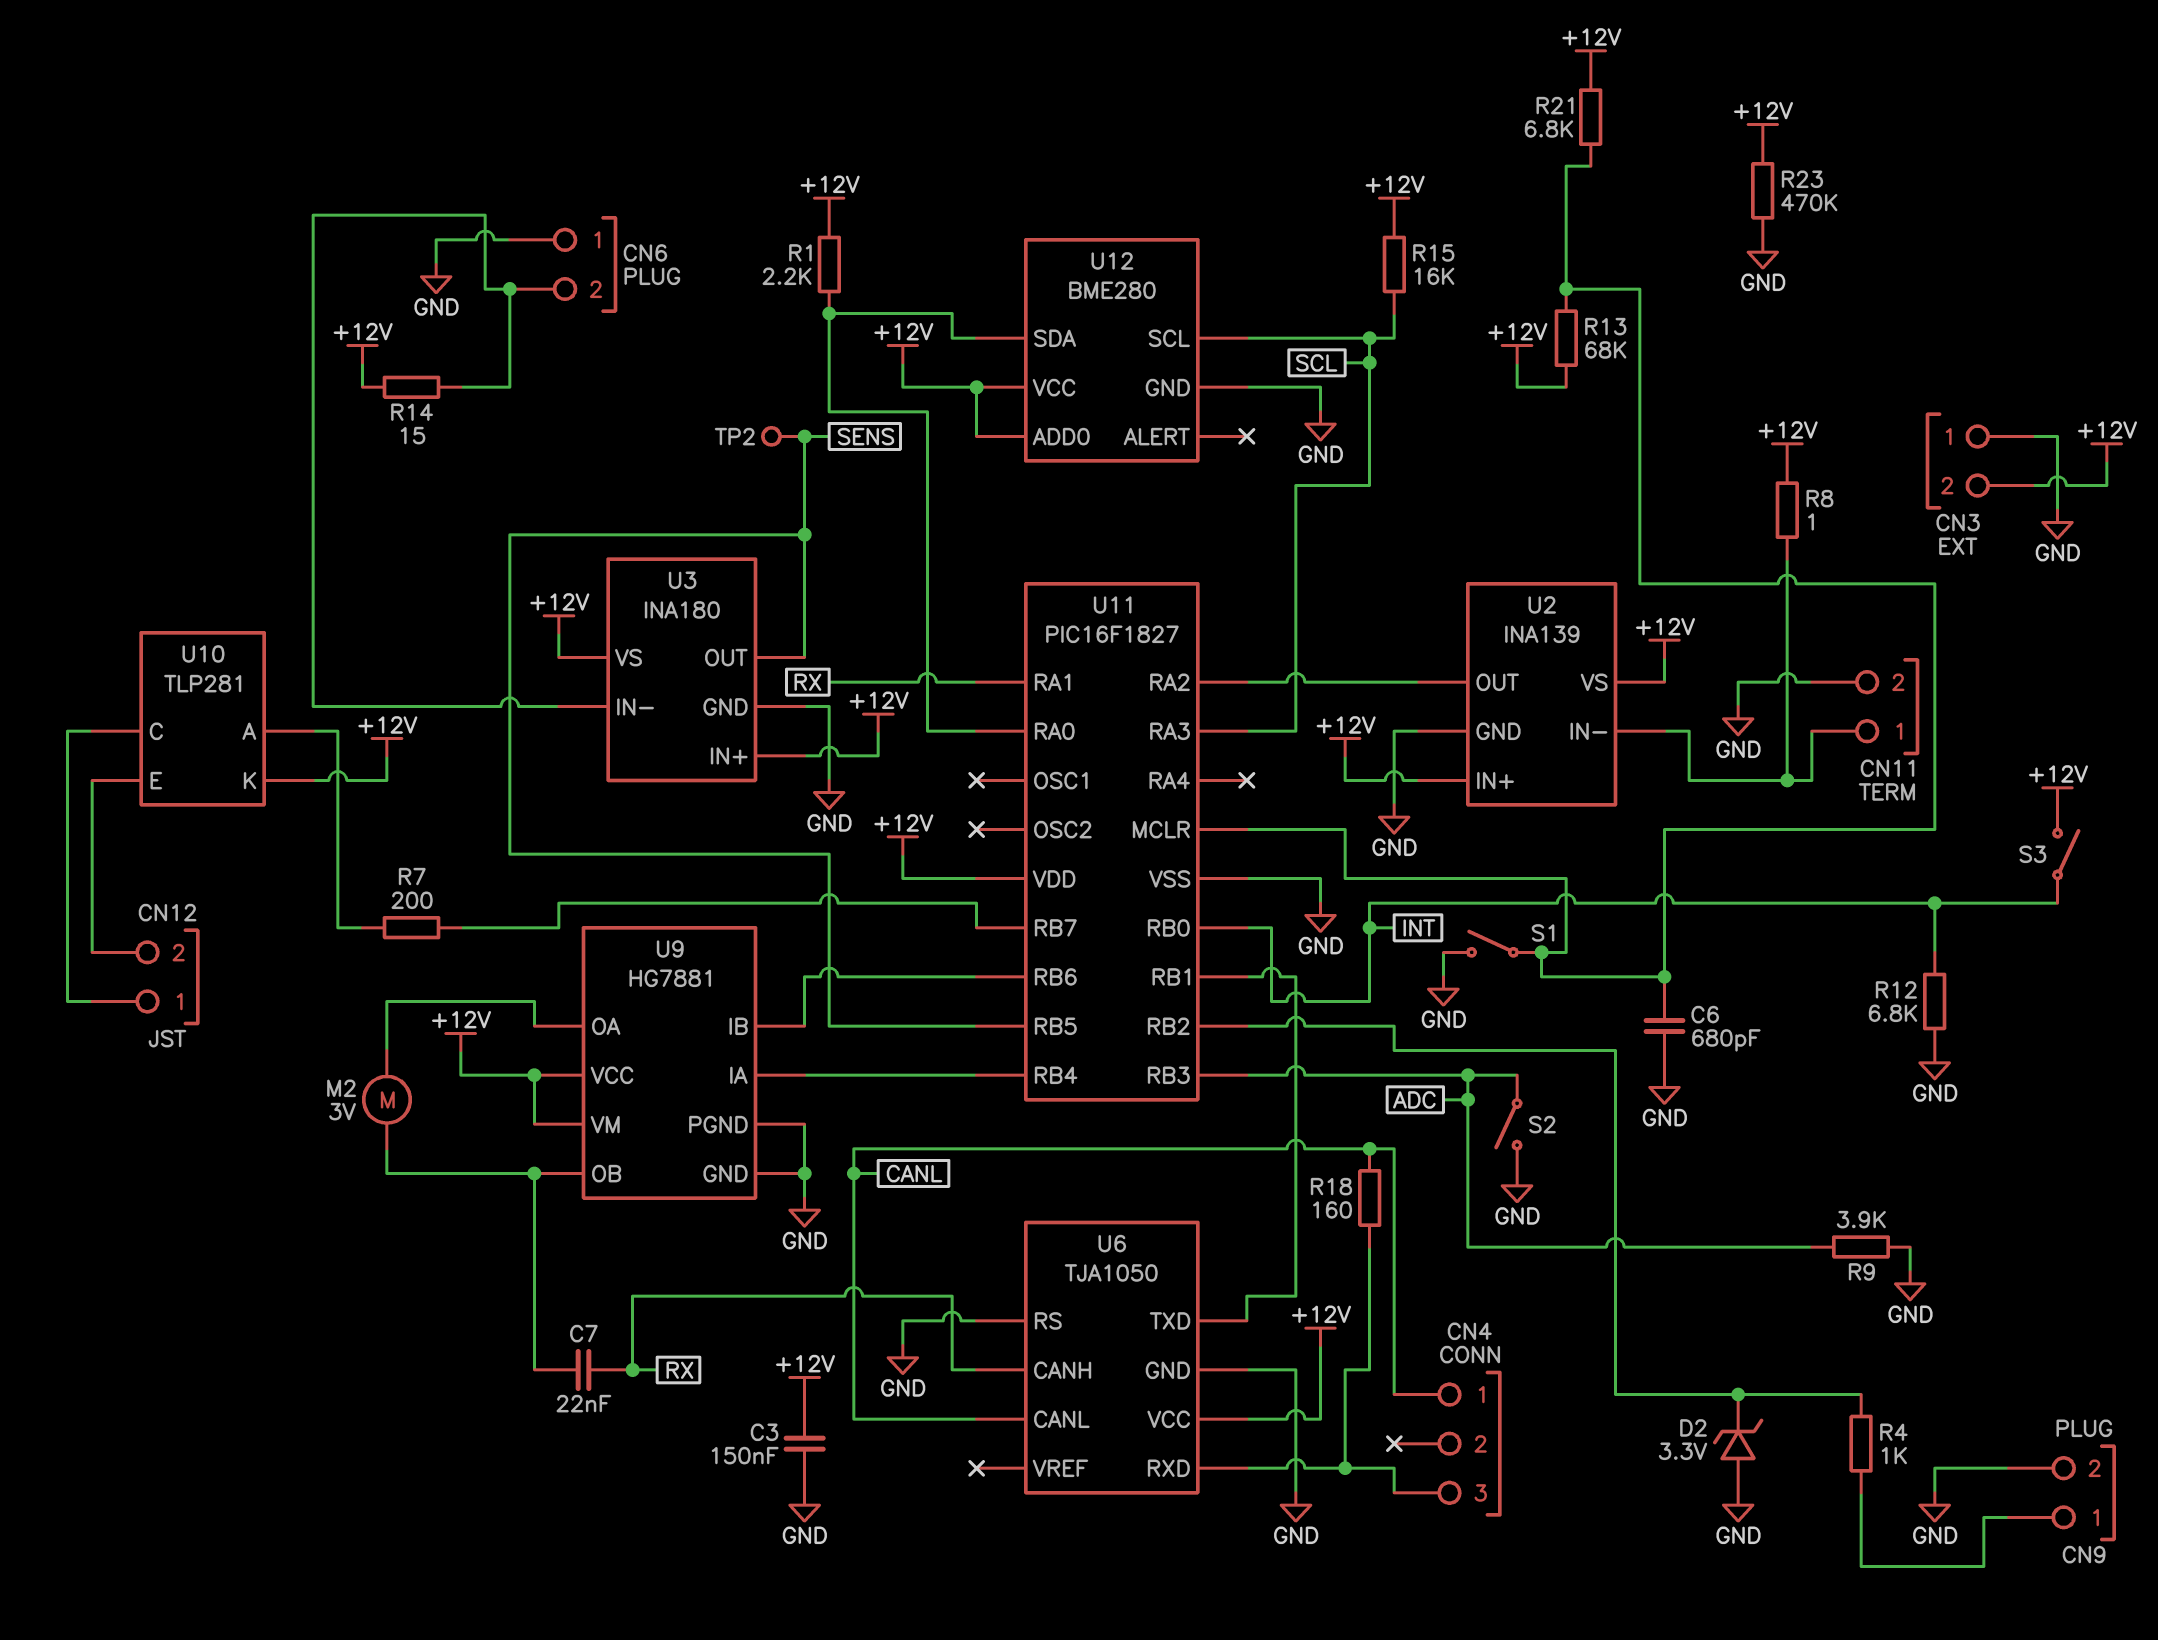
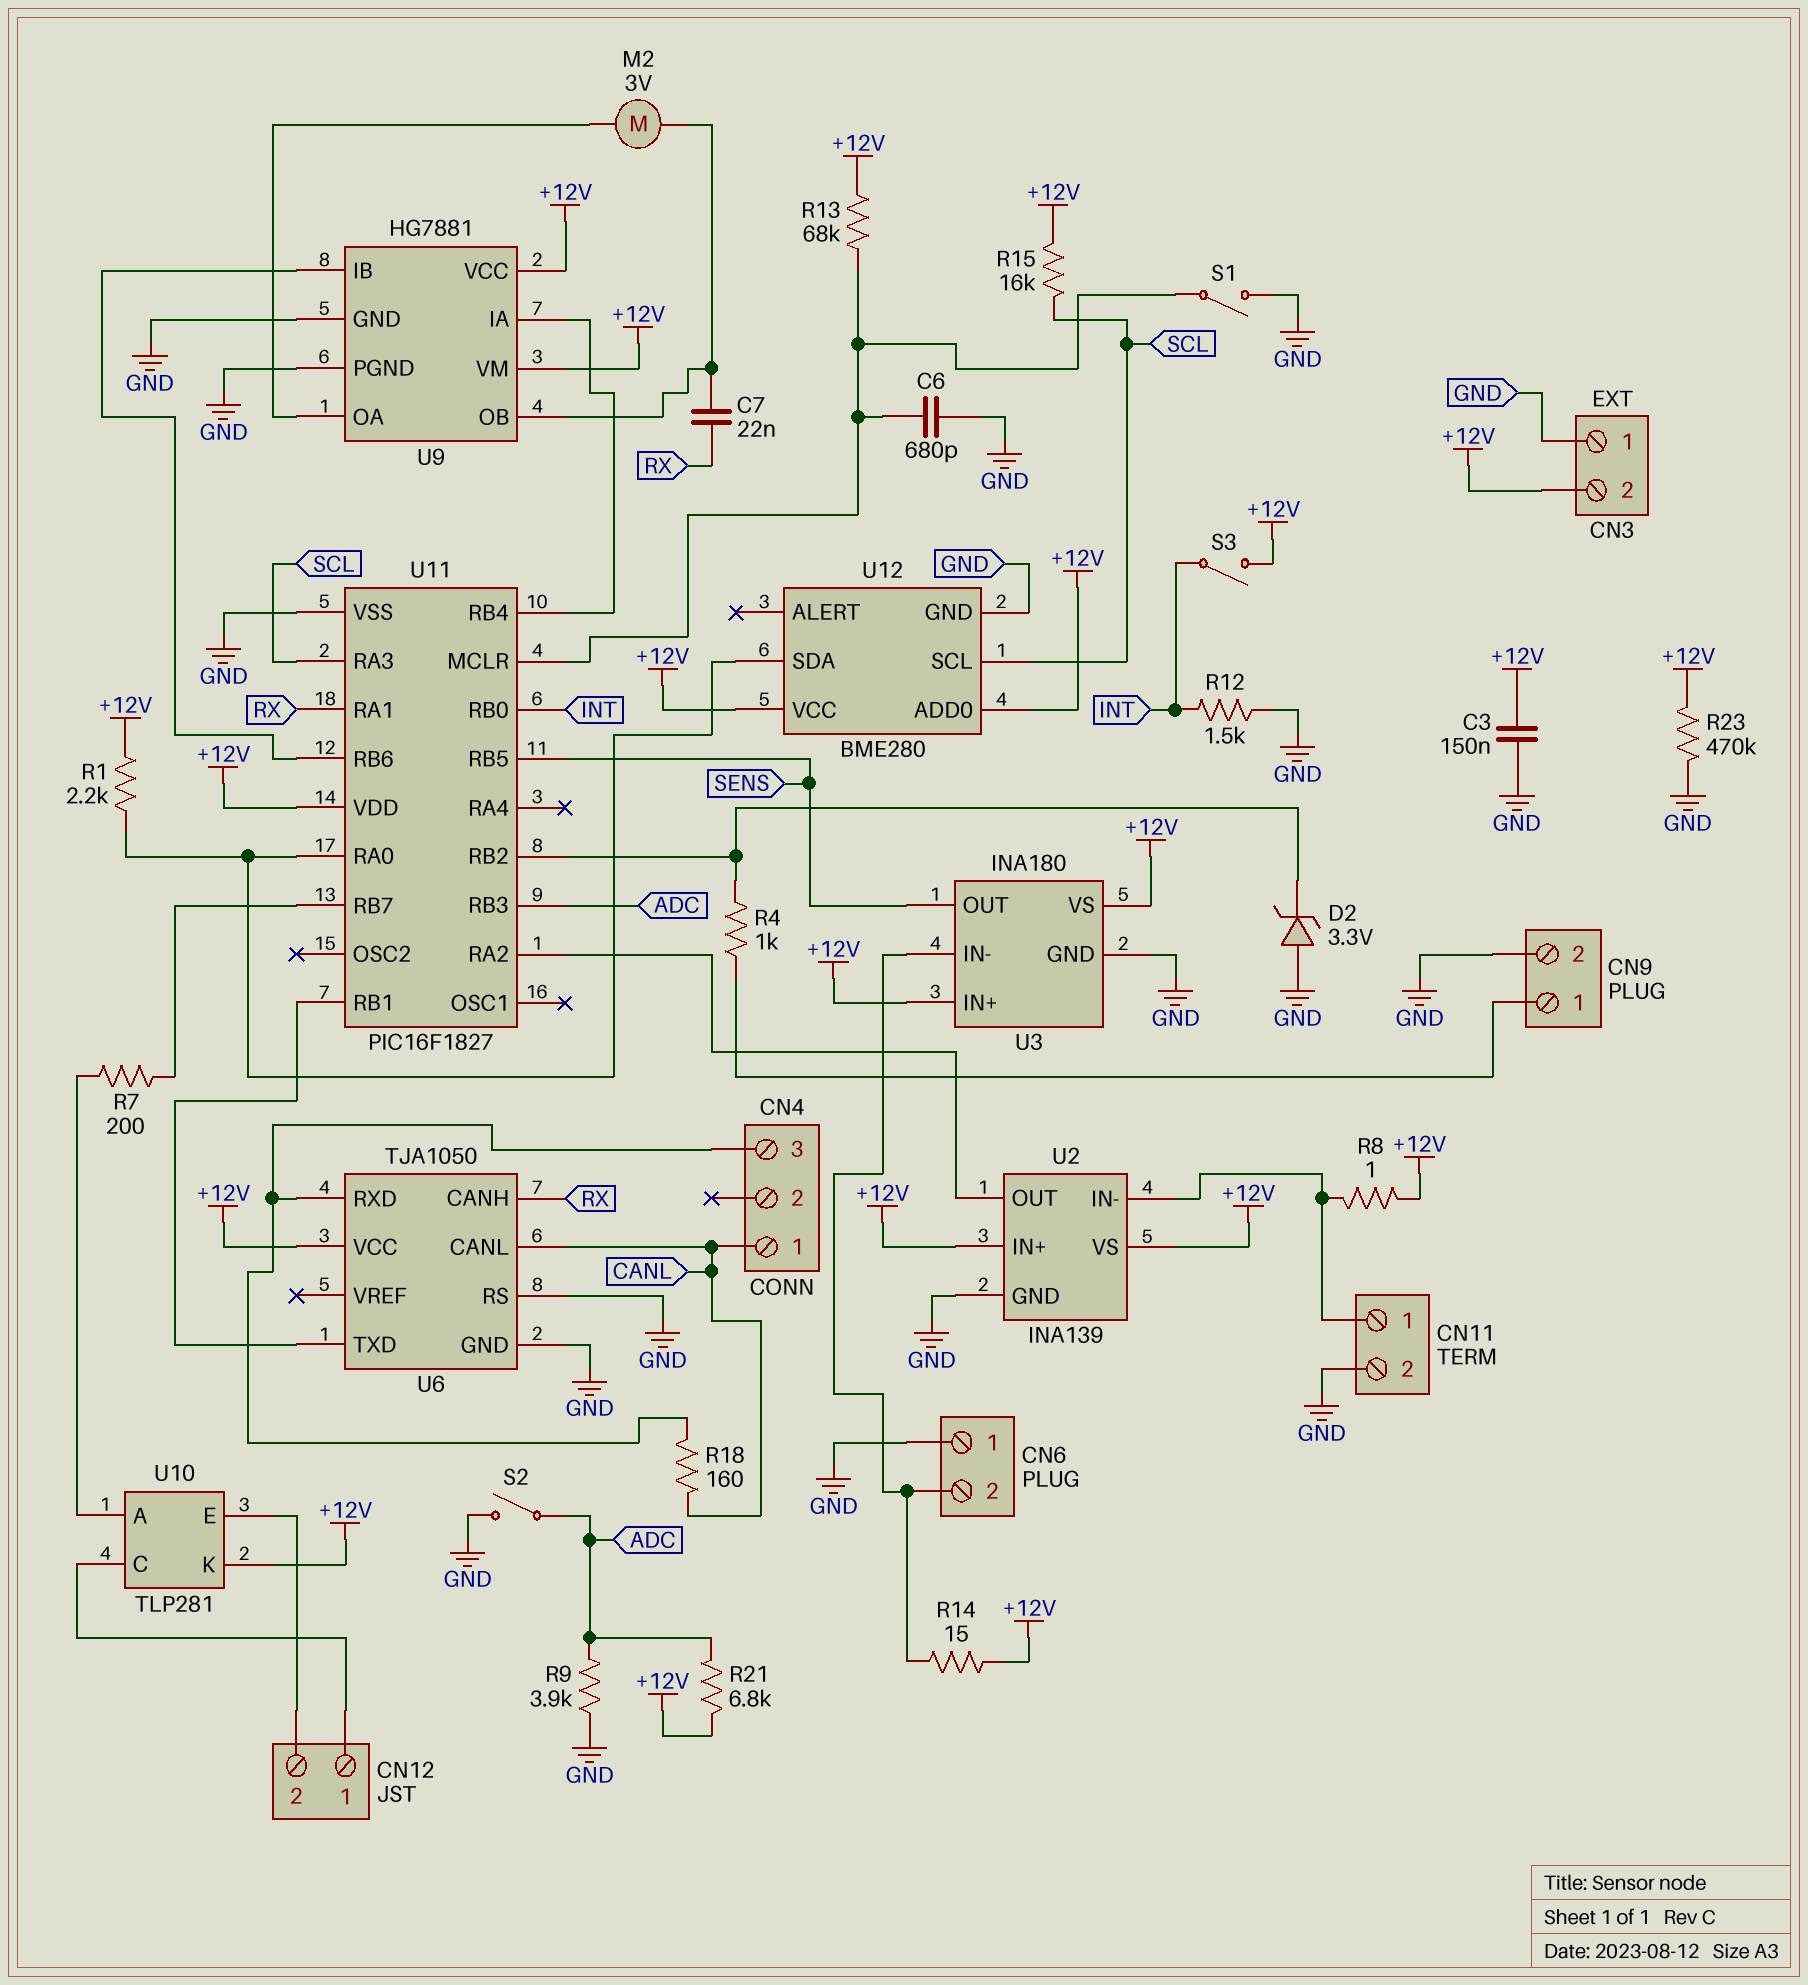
R12: 6.8k (GND, INT) -> 1.5k (GND, INT)
R21: 6.8k (+12V, U11/MCLR) -> 6.8k (+12V, ADC)
TP2: test point (SENS) -> none

